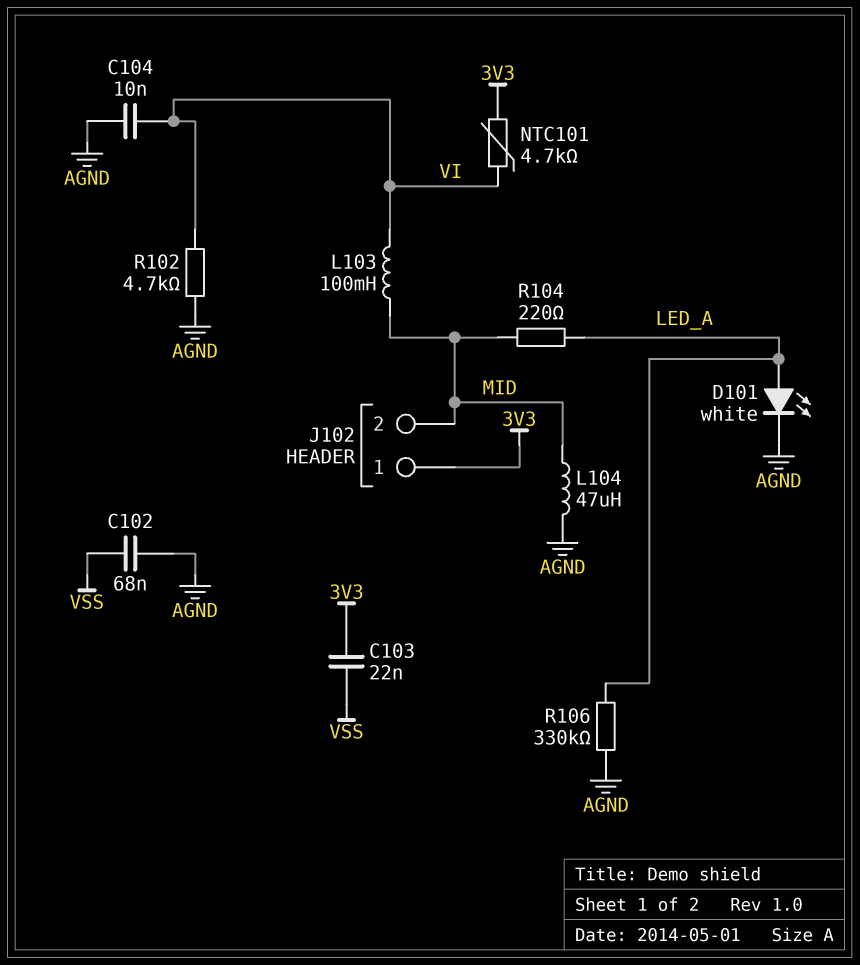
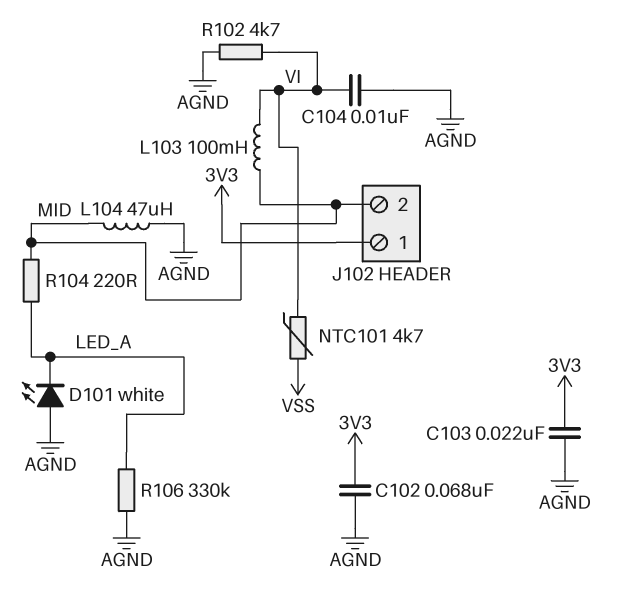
C102: 68nF (AGND, VSS) -> 68nF (3V3, AGND)
C103: 22nF (3V3, VSS) -> 22nF (3V3, AGND)
D101: LED white (A LED_A, K AGND) -> LED white (A AGND, K LED_A)
NTC101: 4.7k (3V3, VI) -> 4.7k (VI, VSS)

